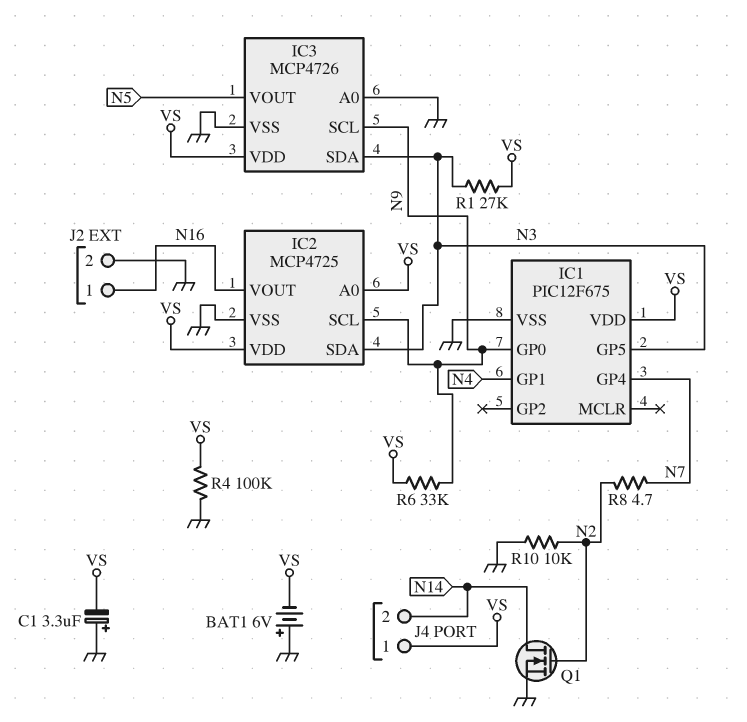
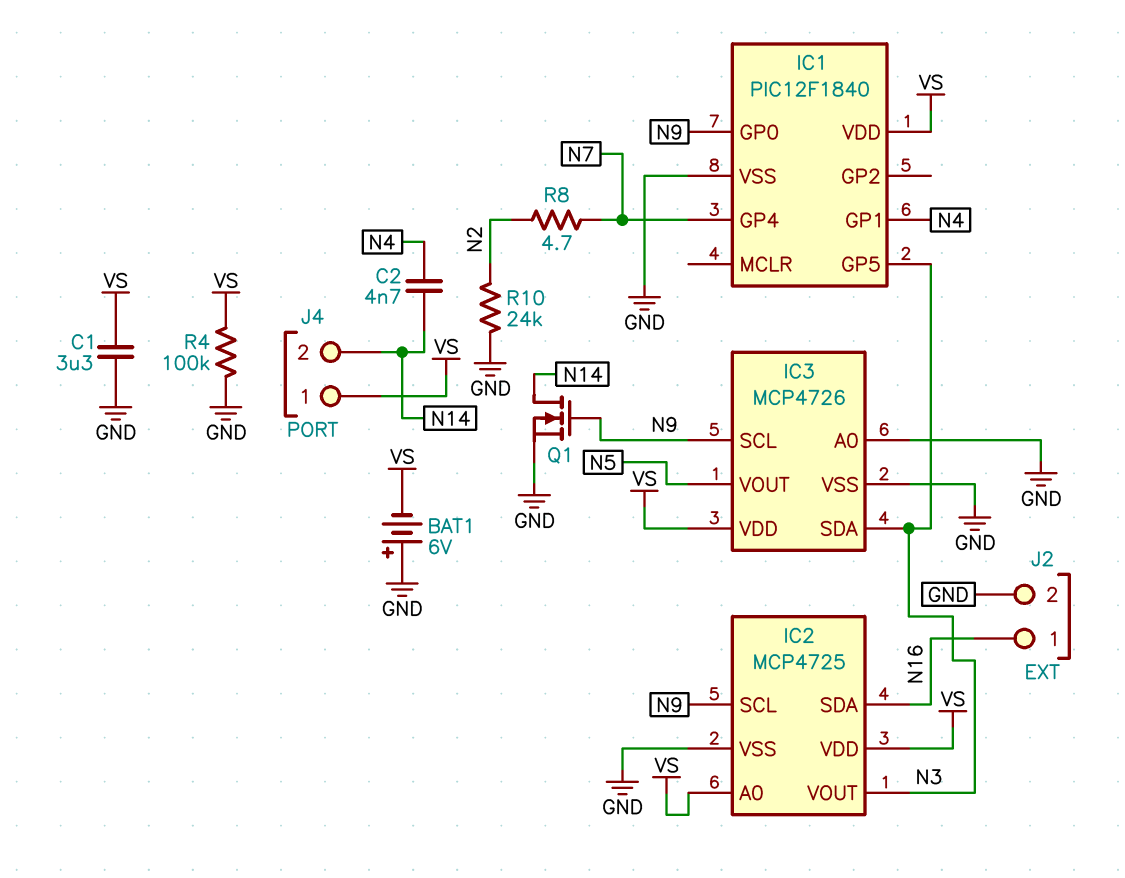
C1: 3.3uF (plus GND, minus VS) -> 3.3uF (GND, VS)
C2: none -> 4.7nF (N4, N14)
IC1: PIC12F675 -> PIC12F1840
IC2 pin SDA: N3 -> N16
IC2 pin VOUT: N16 -> N3
Q1: NMOS (G N2, D N14, S GND) -> NMOS (G N9, D N14, S GND)
R1: 27k (N3, VS) -> none
R6: 33k (N9, VS) -> none
R10: 10k (GND, N2) -> 24k (GND, N2)

